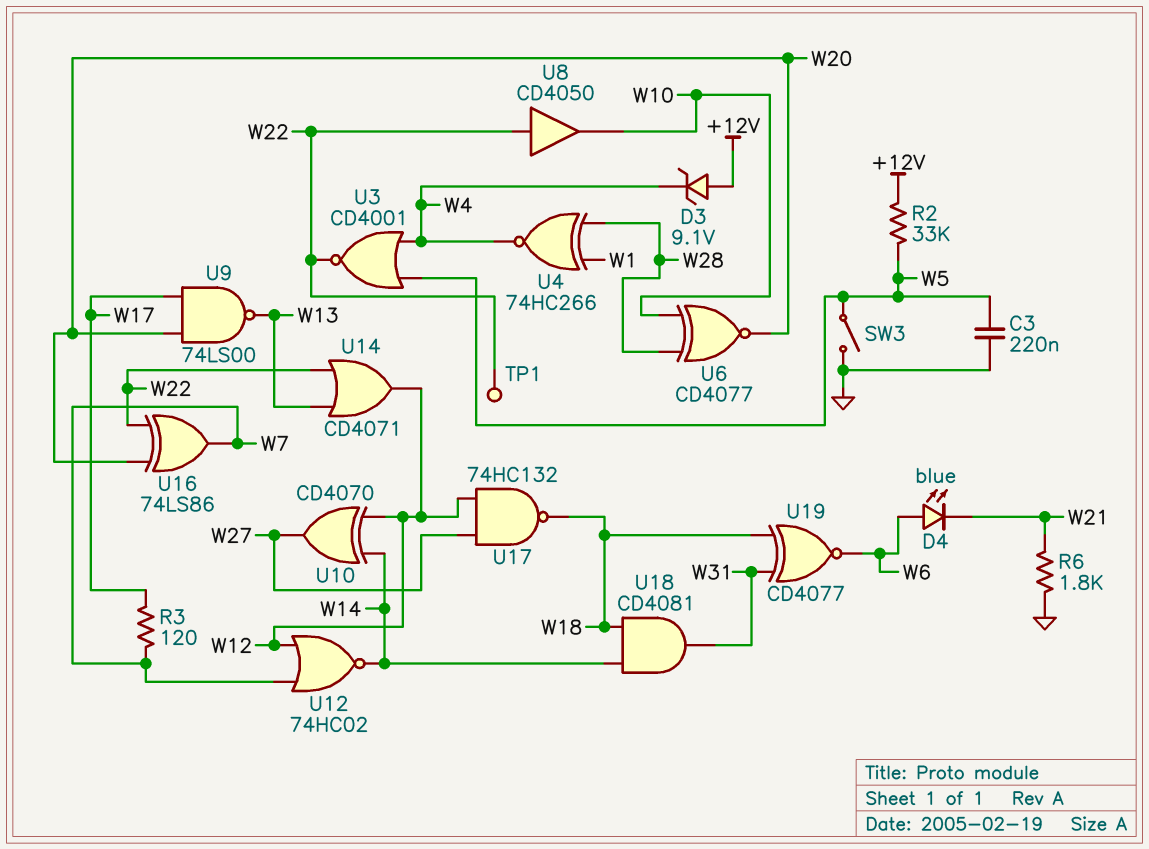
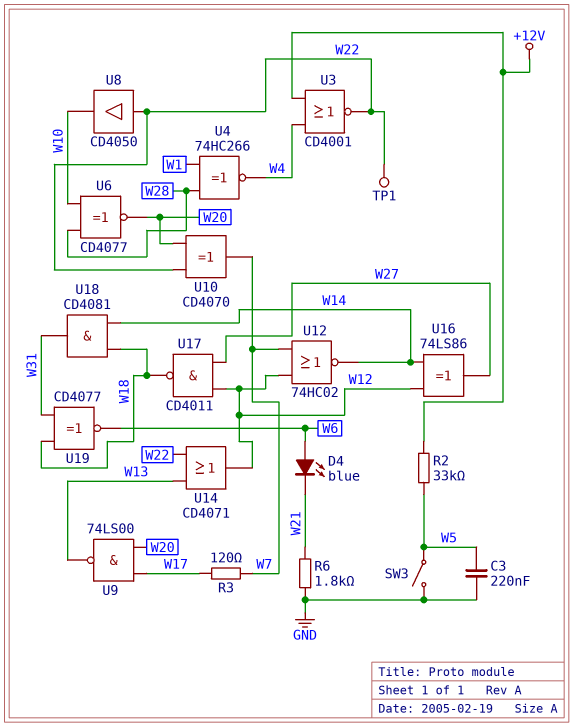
D3: zener 9.1V (A +12V, K W4) -> none
U3: NOR CD4001 (in W4, in W5, out W22) -> NOR CD4001 (in +12V, in W4, out W22)
U10: XOR CD4070 (in W12, in W14, out W27) -> XOR CD4070 (in W20, in W22, out W7)
U16: XOR 74LS86 (in W20, in W22, out W7) -> XOR 74LS86 (in W12, in W14, out W27)
U17: NAND 74HC132 (in W12, in W27, out W18) -> NAND CD4011 (in W12, in W27, out W18)

